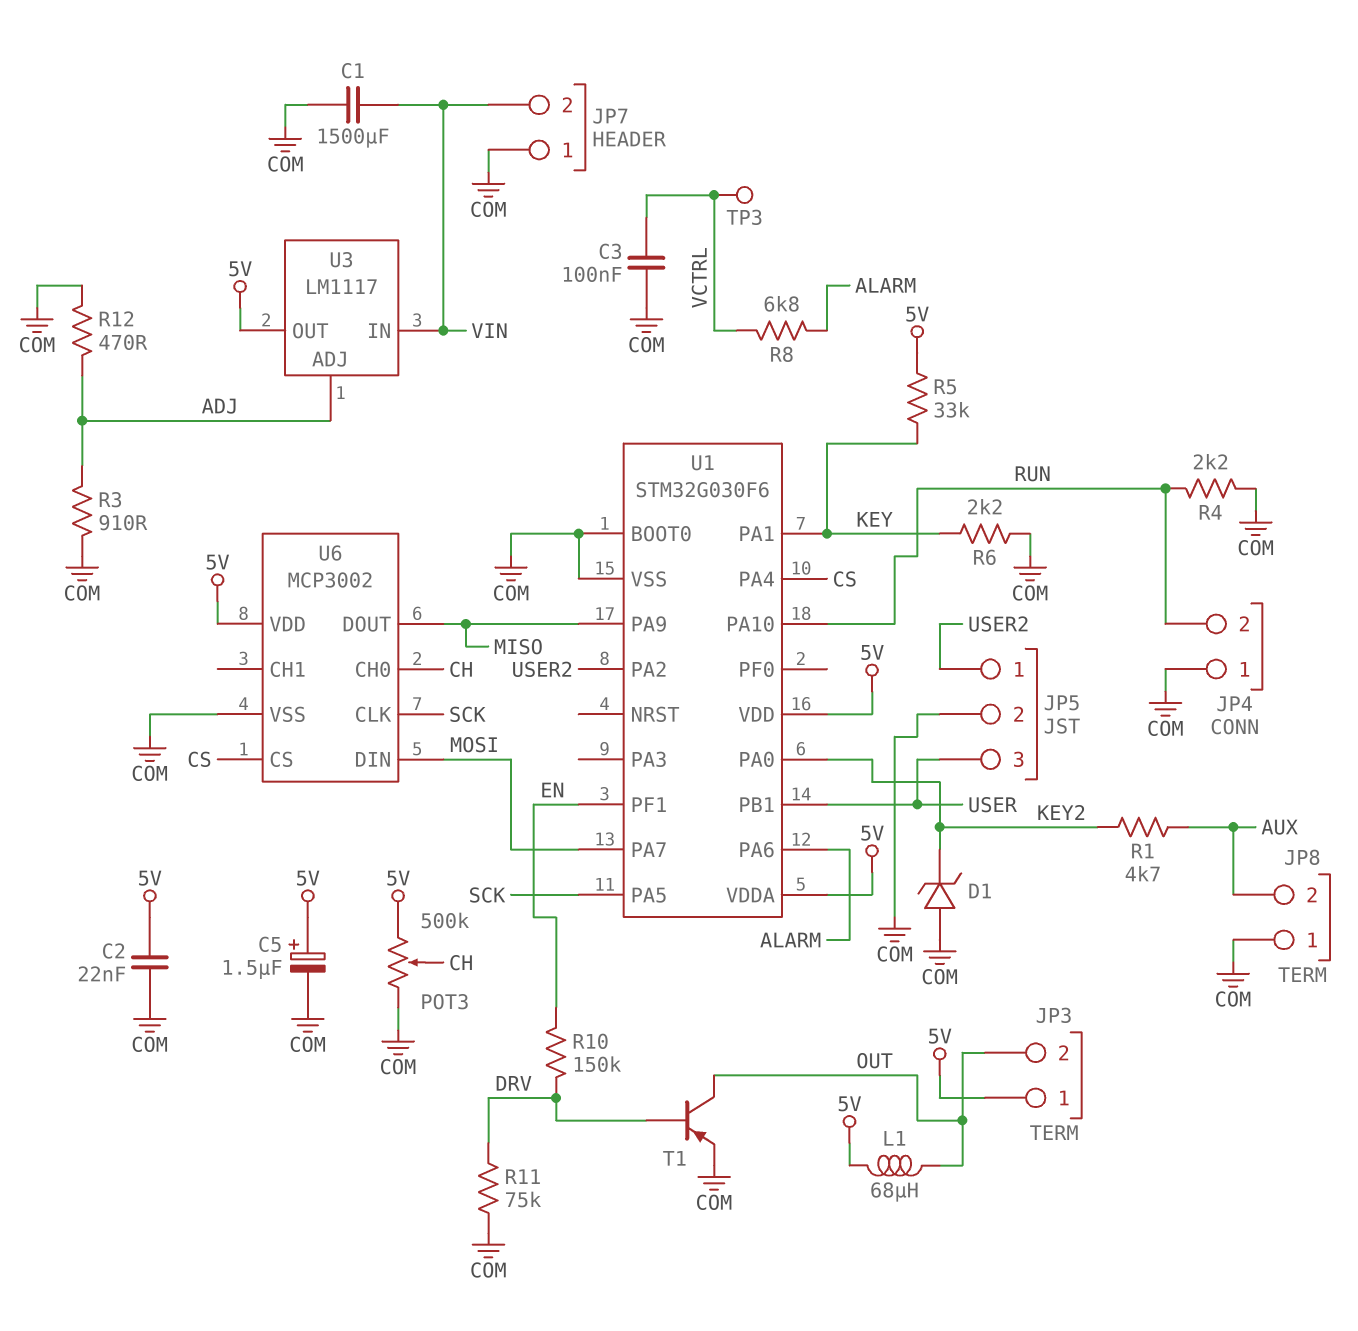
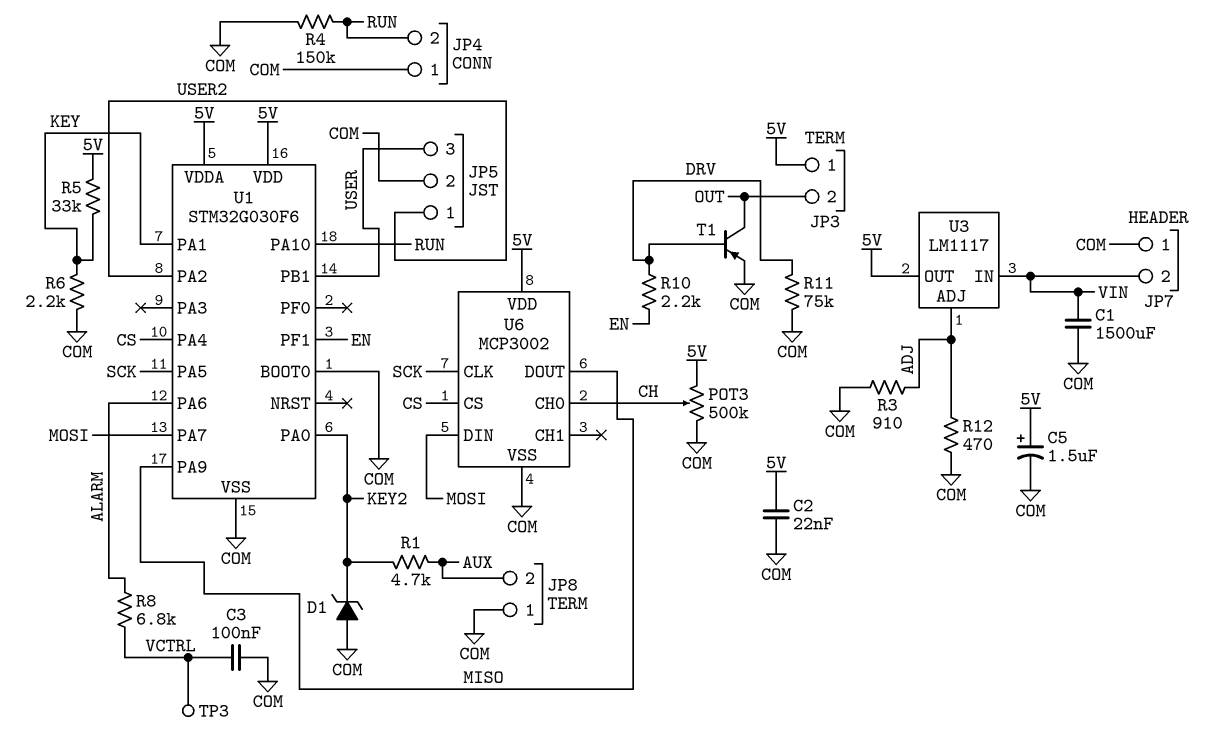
L1: 68uH (5V, OUT) -> none
R4: 2.2k (COM, RUN) -> 150k (COM, RUN)
R10: 150k (DRV, EN) -> 2.2k (DRV, EN)

